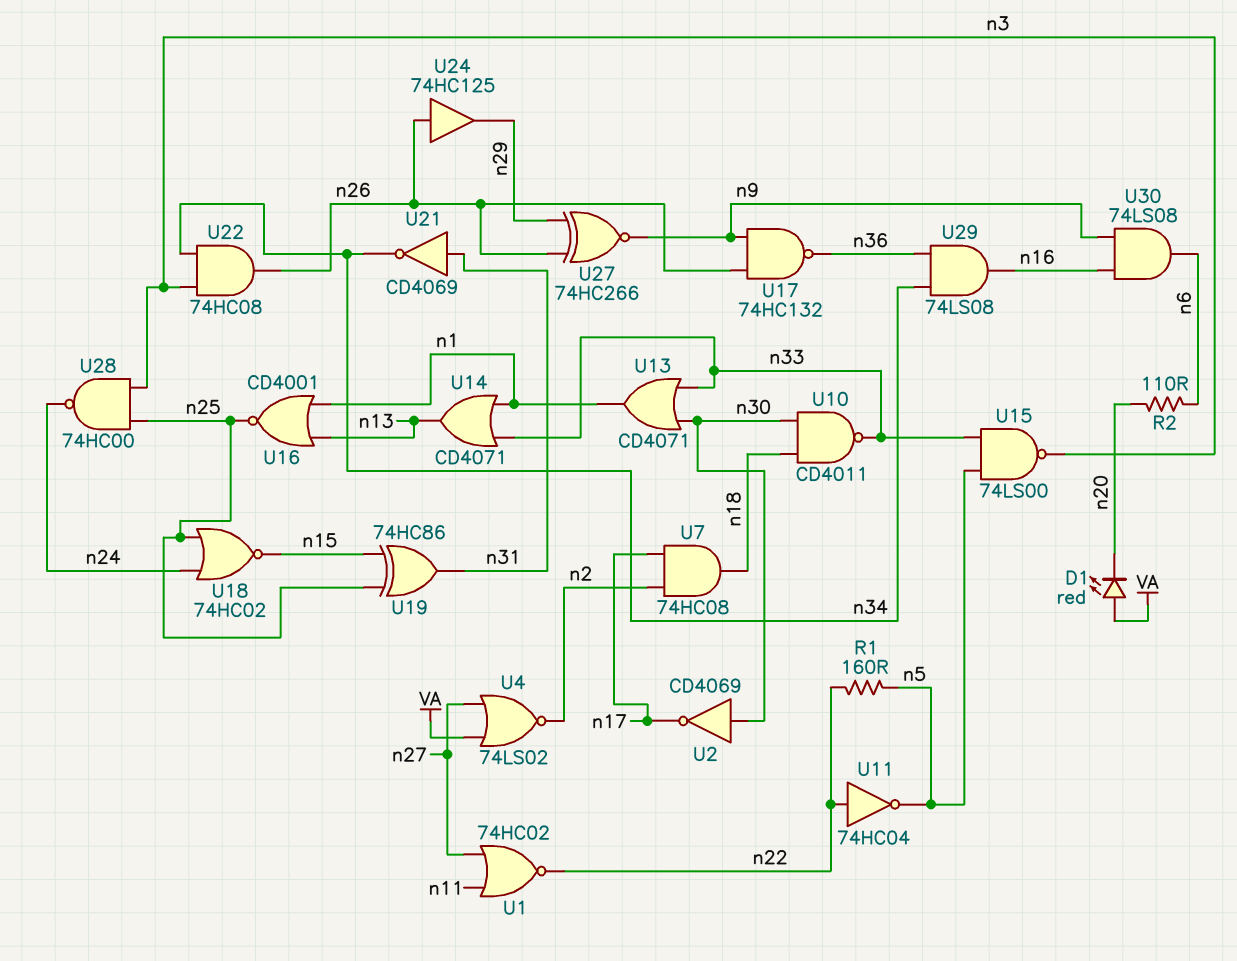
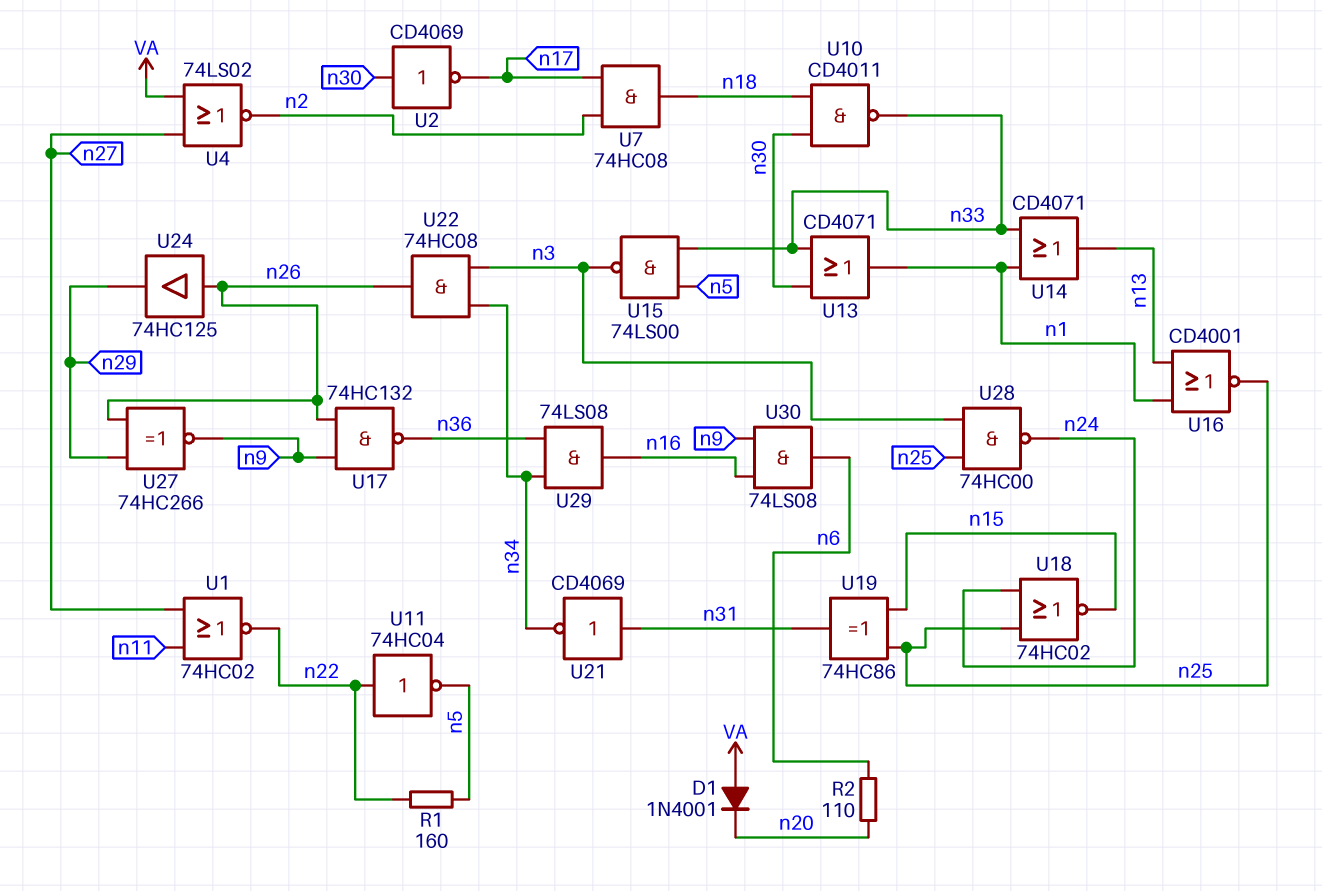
D1: LED red (A VA, K n20) -> diode 1N4001 (A VA, K n20)

